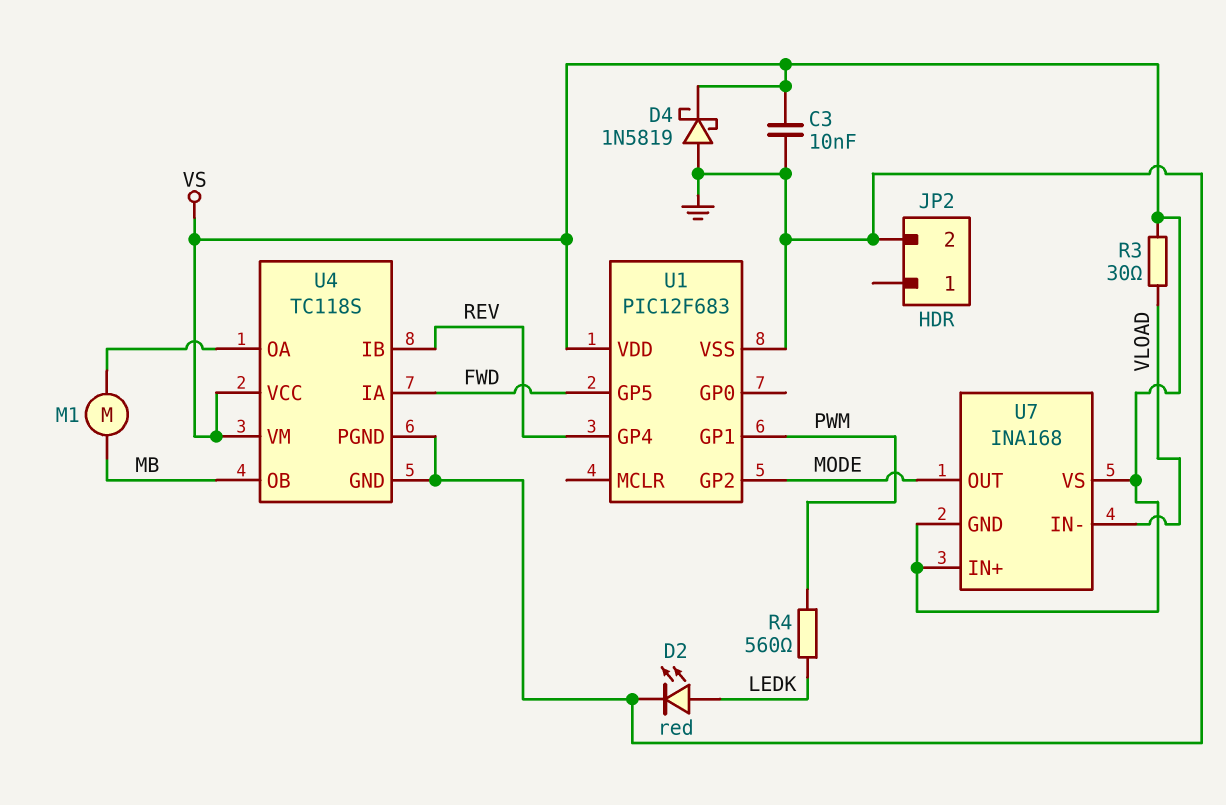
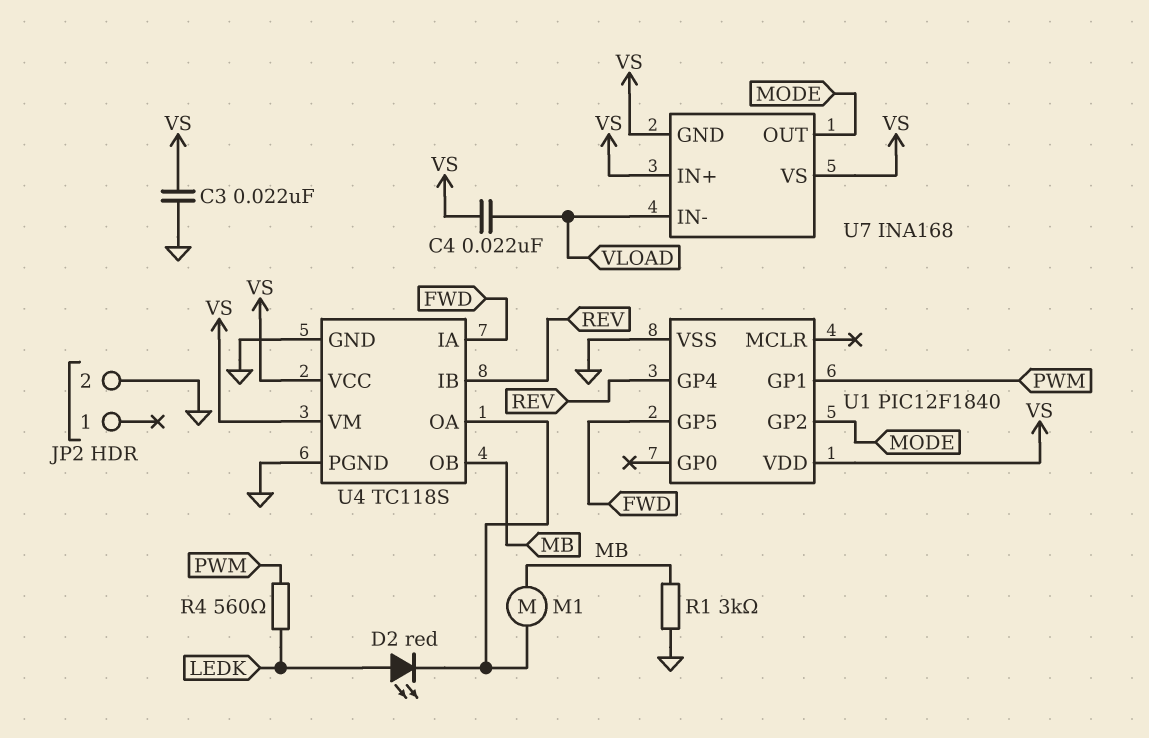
C3: 10nF (GND, VS) -> 22nF (GND, VS)
C4: none -> 22nF (VLOAD, VS)
D2: LED red (A LEDK, K GND) -> LED red (A LEDK, K U4/OA)
D4: schottky 1N5819 (A GND, K VS) -> none
R1: none -> 3k (GND, MB)
R3: 30 (VLOAD, VS) -> none
U1: PIC12F683 -> PIC12F1840

